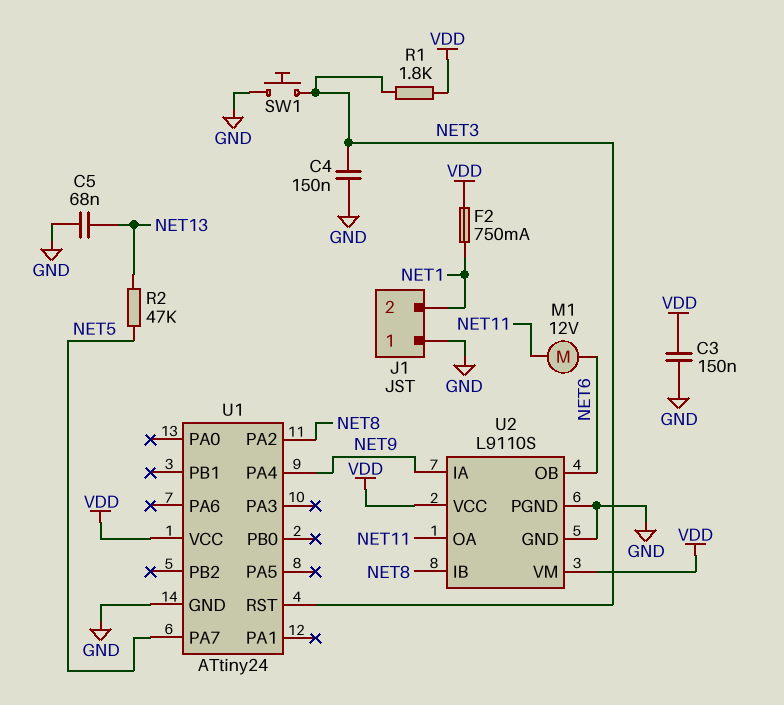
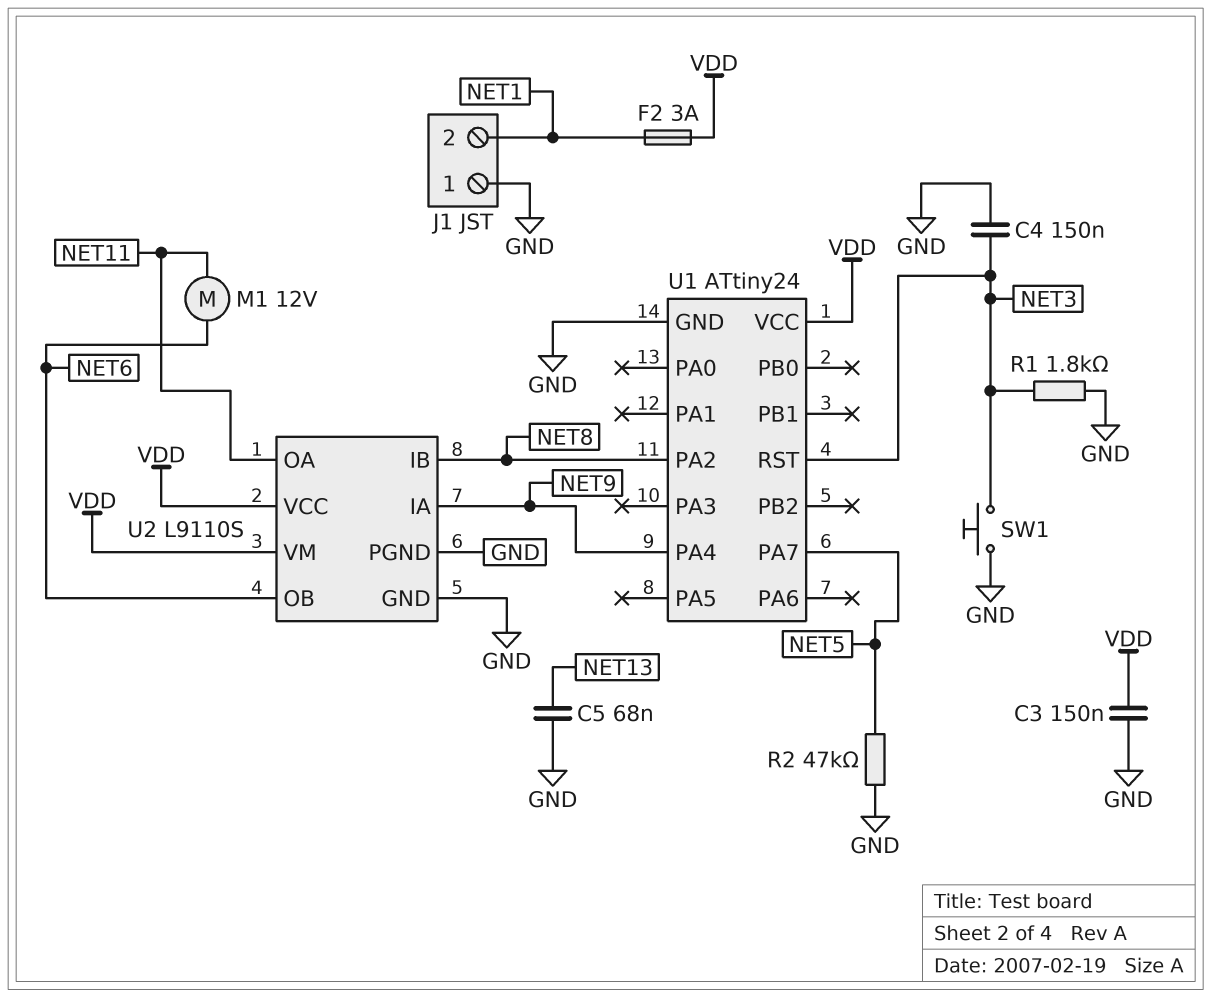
F2: 750mA (NET1, VDD) -> 3A (NET1, VDD)
R1: 1.8k (NET3, VDD) -> 1.8k (GND, NET3)
R2: 47k (NET5, NET13) -> 47k (GND, NET5)

